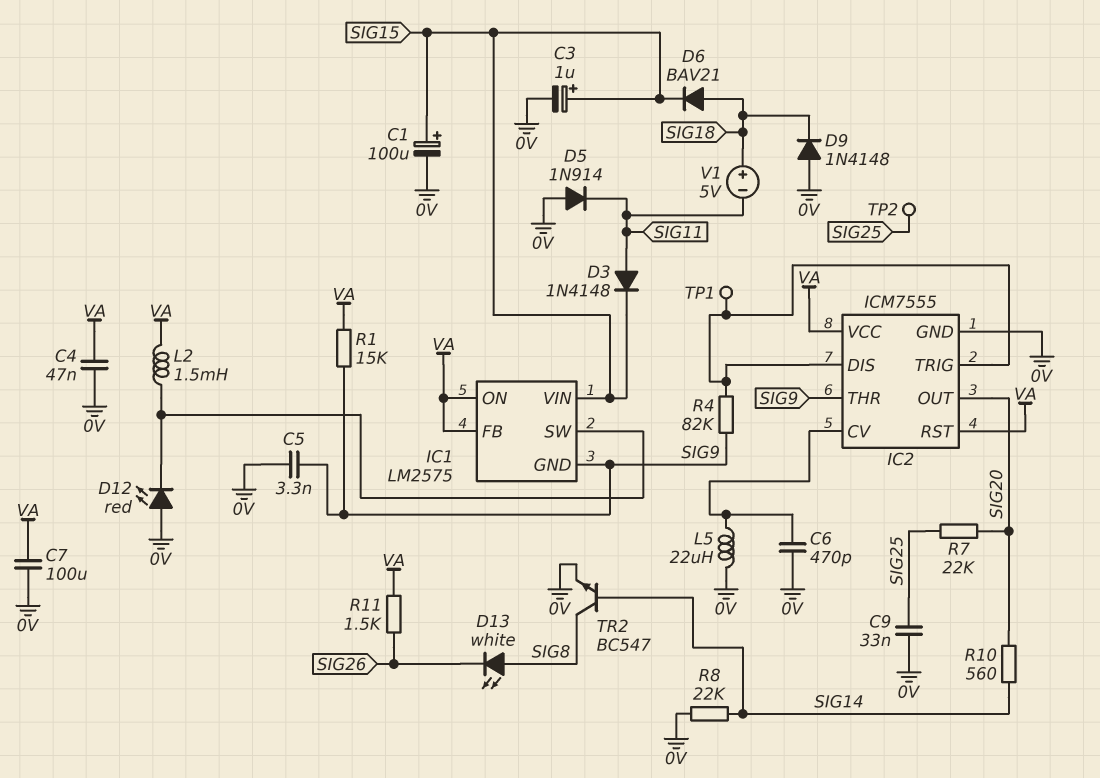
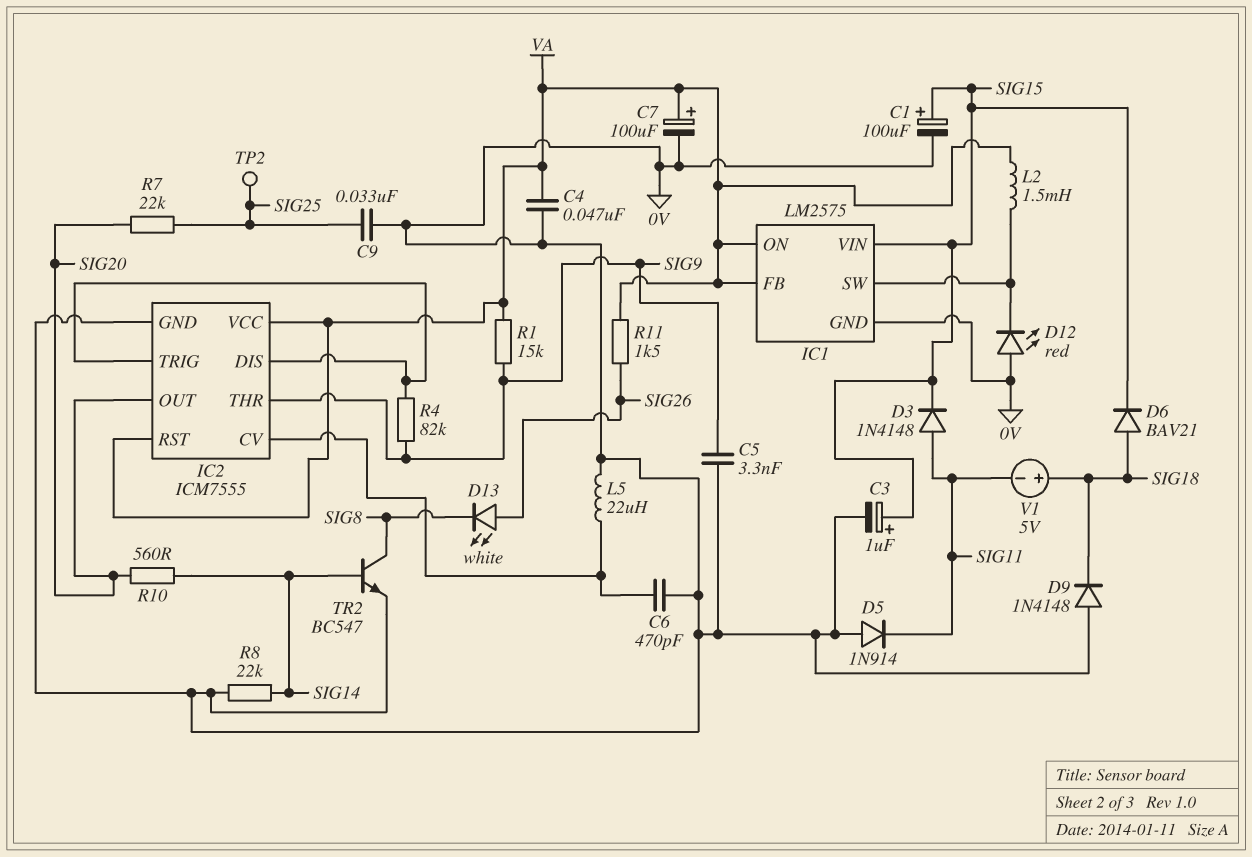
C7: 100uF (0V, VA) -> 100uF (plus VA, minus 0V)
D13: LED white (A SIG8, K SIG26) -> LED white (A SIG26, K SIG8)
IC1 pin GND: SIG9 -> 0V
TP1: test point (IC2/DIS) -> none

